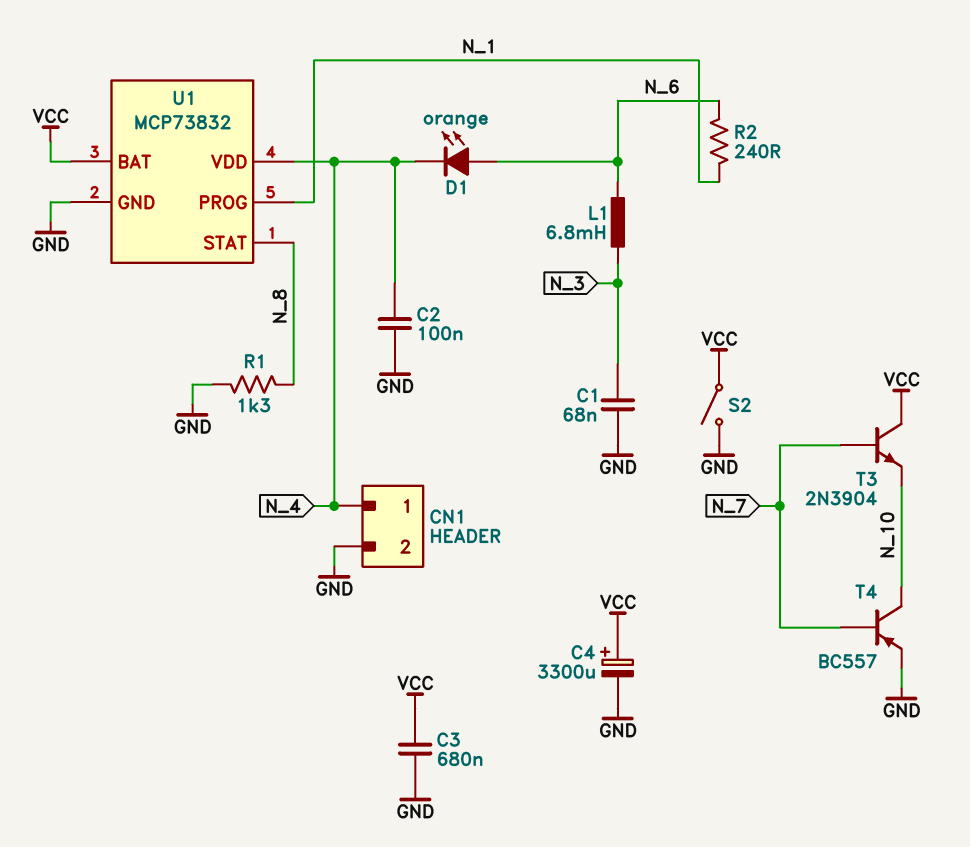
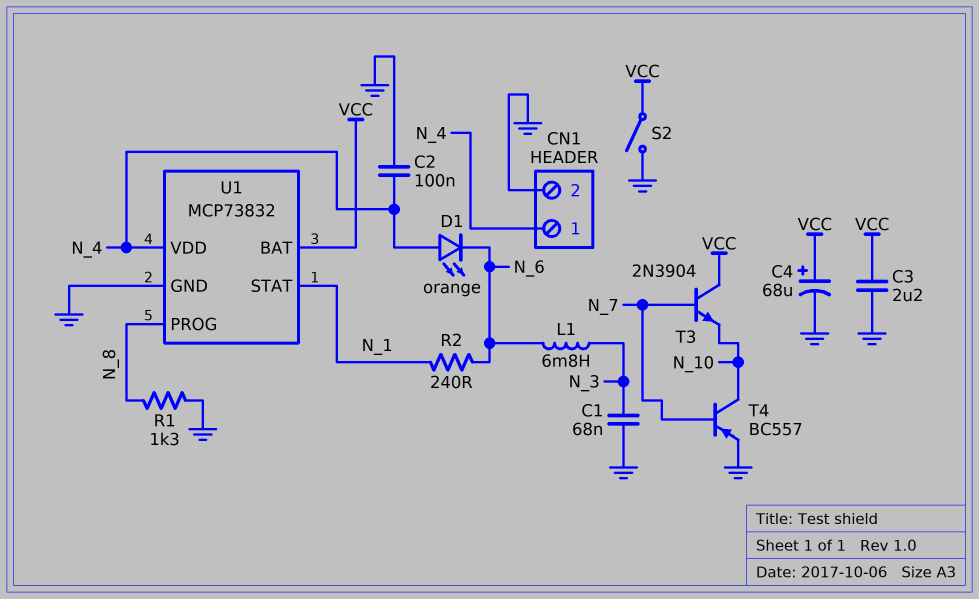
C3: 680nF (GND, VCC) -> 2.2uF (GND, VCC)
C4: 3300uF (plus VCC, minus GND) -> 68uF (plus VCC, minus GND)
D1: LED orange (A N_6, K N_4) -> LED orange (A N_4, K N_6)
U1 pin PROG: N_1 -> N_8
U1 pin STAT: N_8 -> N_1

